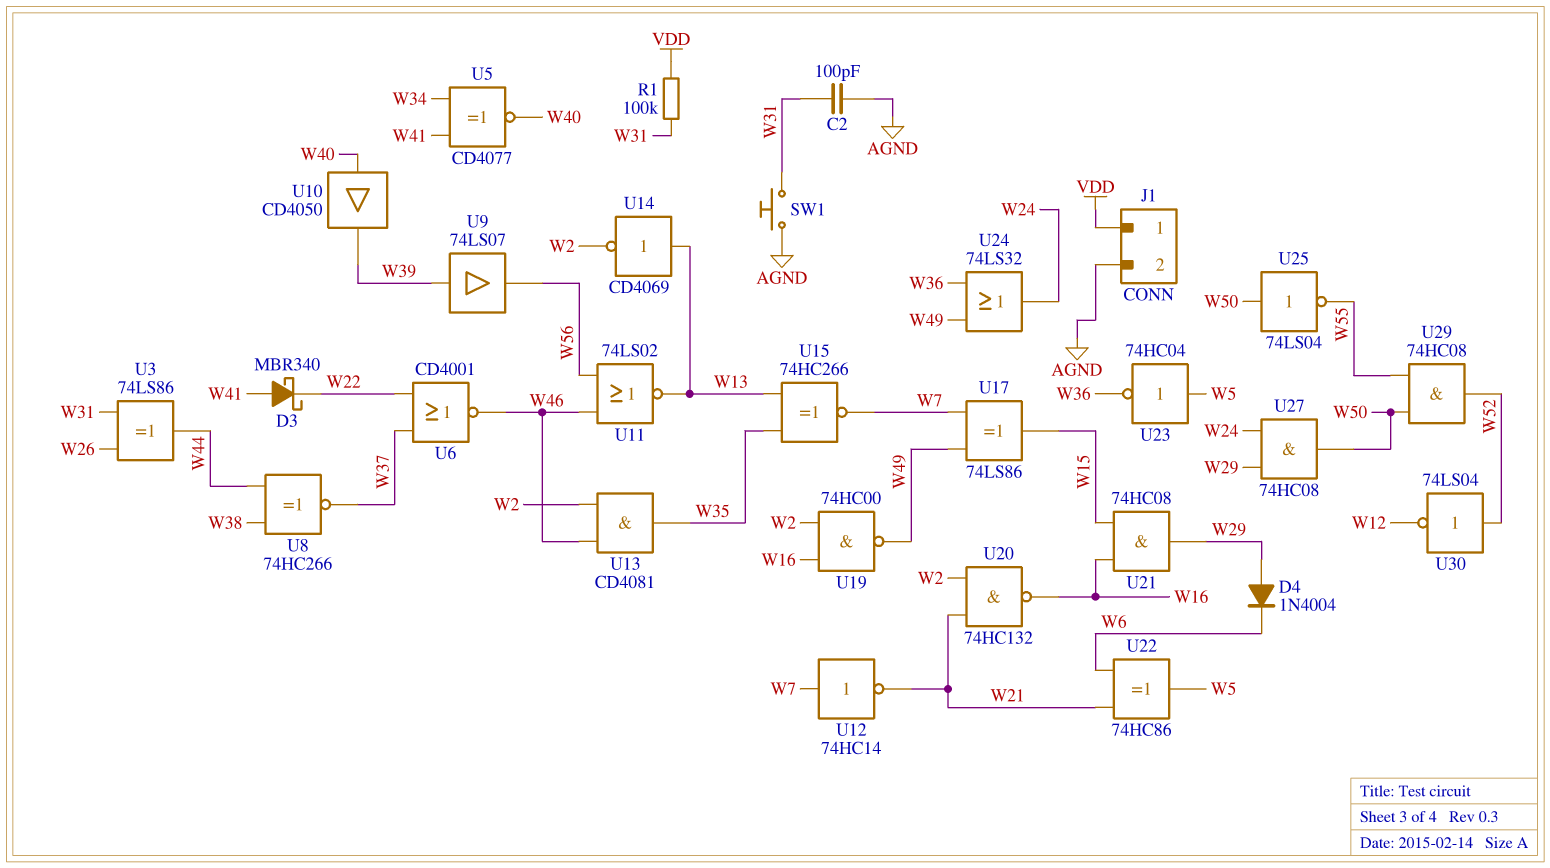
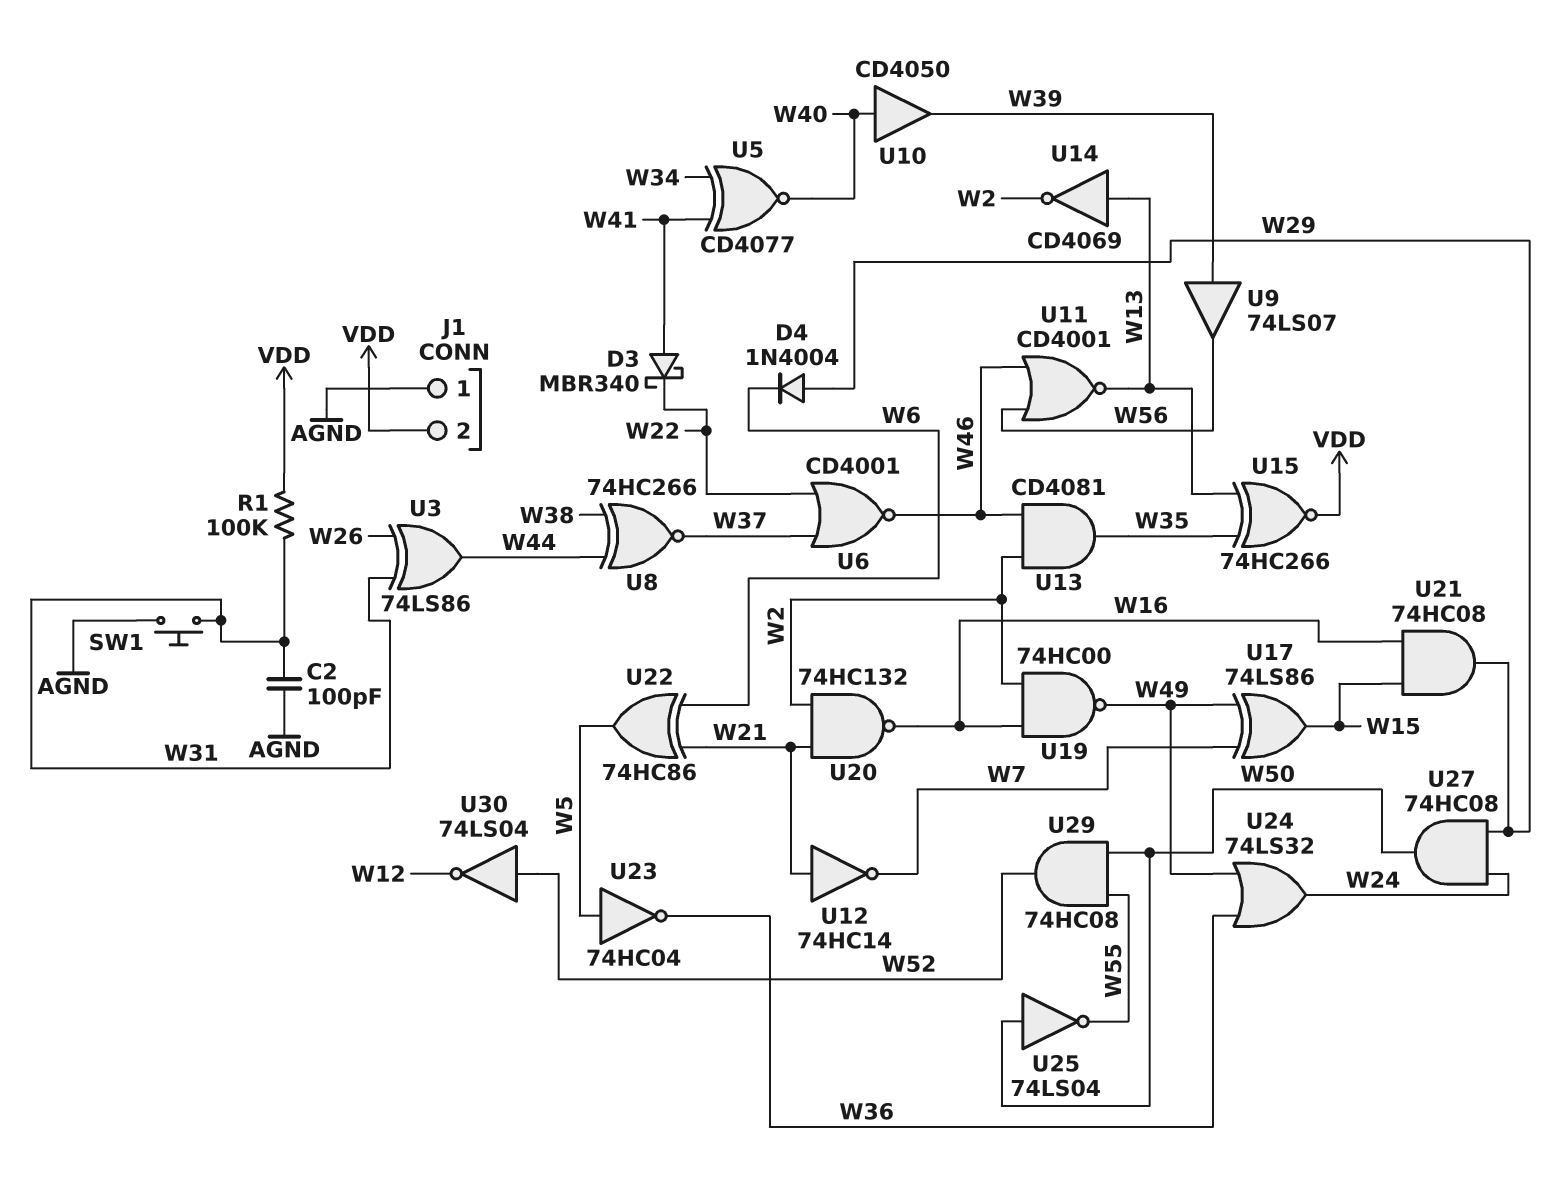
J1 pin 1: VDD -> AGND
J1 pin 2: AGND -> VDD
U11: NOR 74LS02 (in W46, in W56, out W13) -> NOR CD4001 (in W46, in W56, out W13)
U12: NOT 74HC14 (in W7, out W21) -> NOT 74HC14 (in W21, out W7)
U15: XNOR 74HC266 (in W13, in W35, out W7) -> XNOR 74HC266 (in W13, in W35, out VDD)

